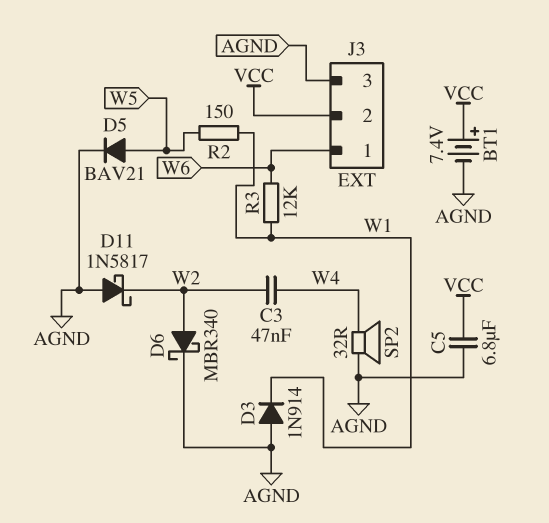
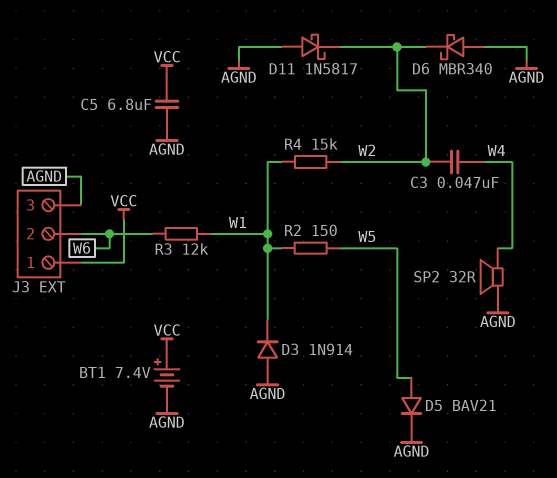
D6: schottky MBR340 (A W2, K AGND) -> schottky MBR340 (A AGND, K W2)
J3 pin 1: W6 -> VCC
J3 pin 2: VCC -> W6
R4: none -> 15k (W1, W2)

